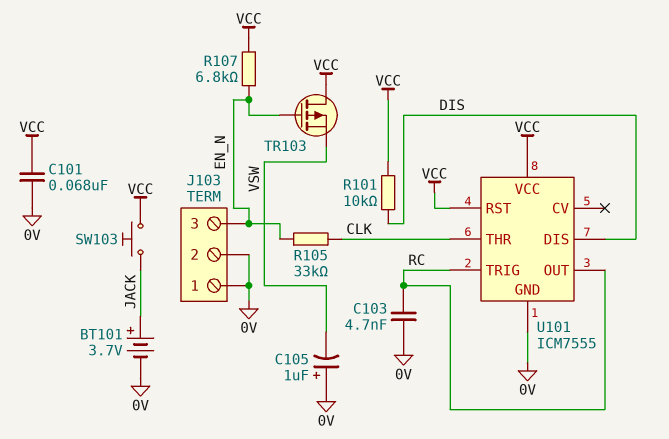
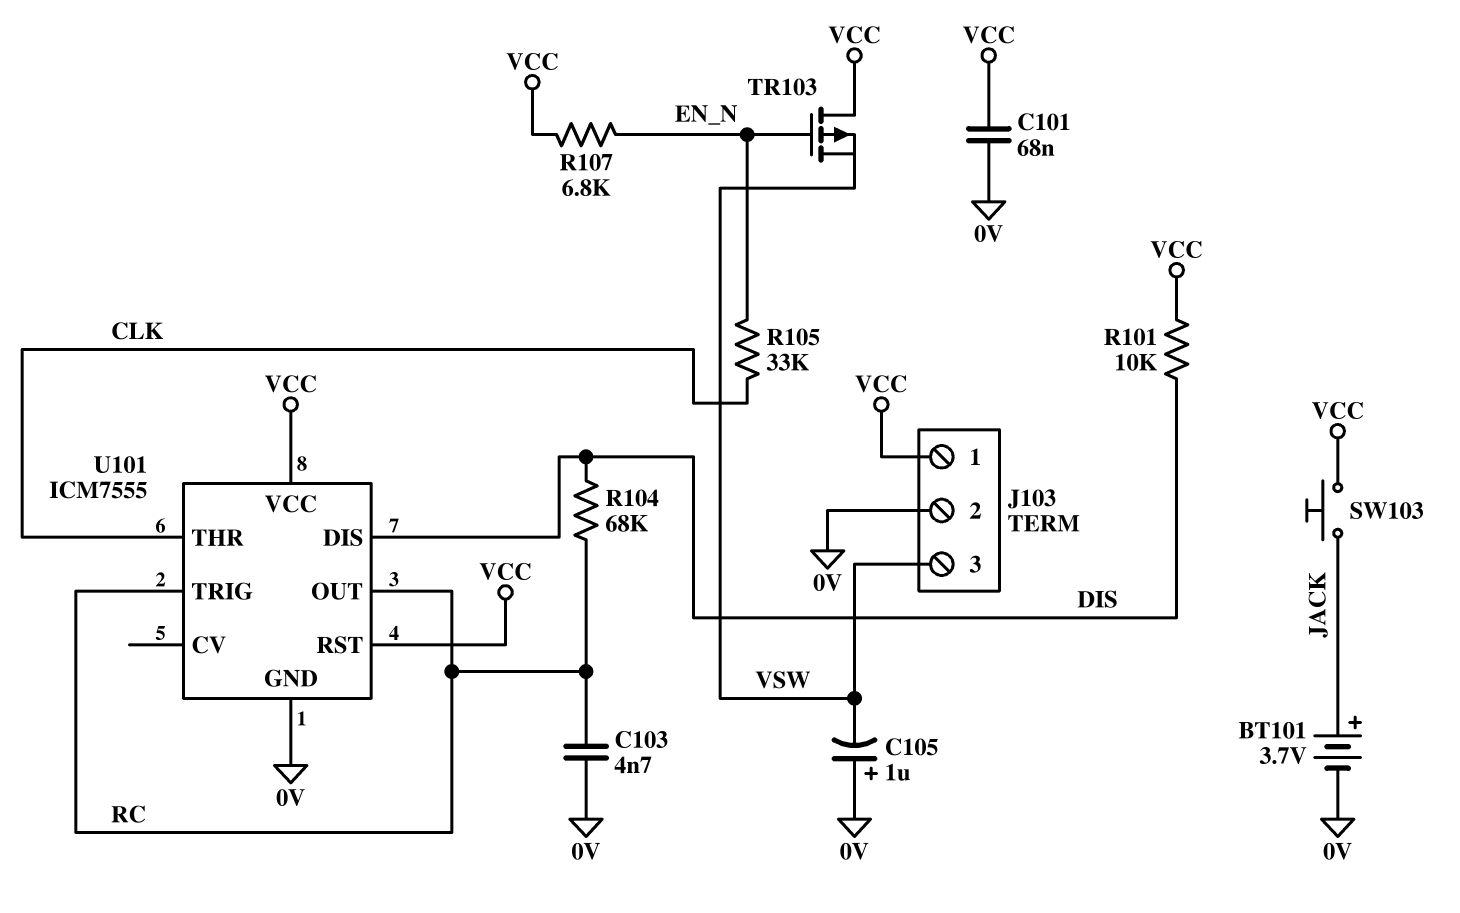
J103 pin 1: 0V -> VCC
J103 pin 3: EN_N -> VSW
R104: none -> 68k (DIS, RC)

